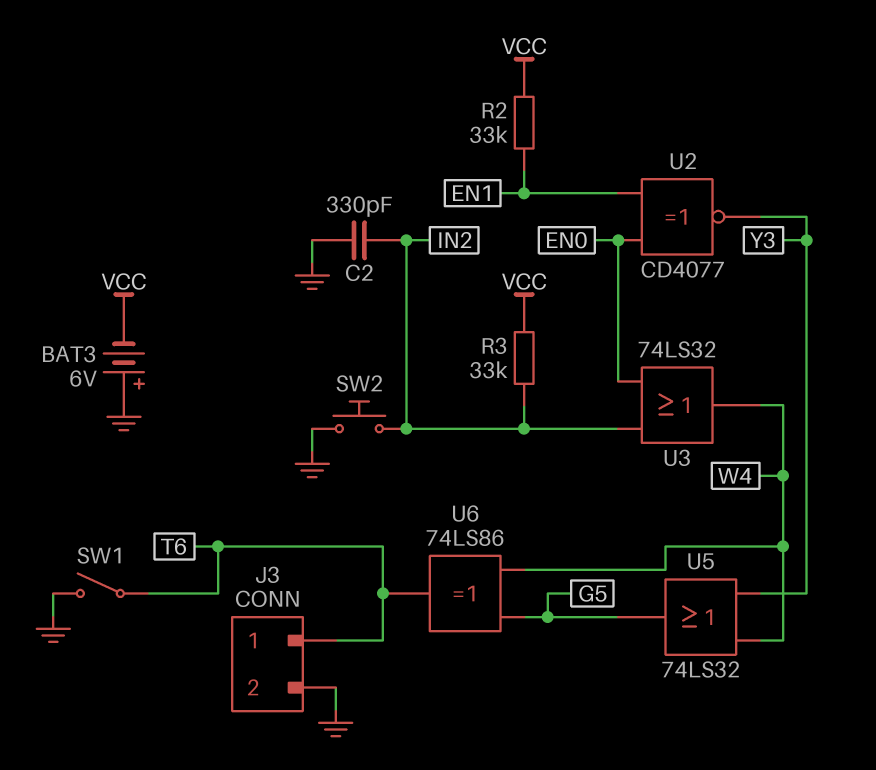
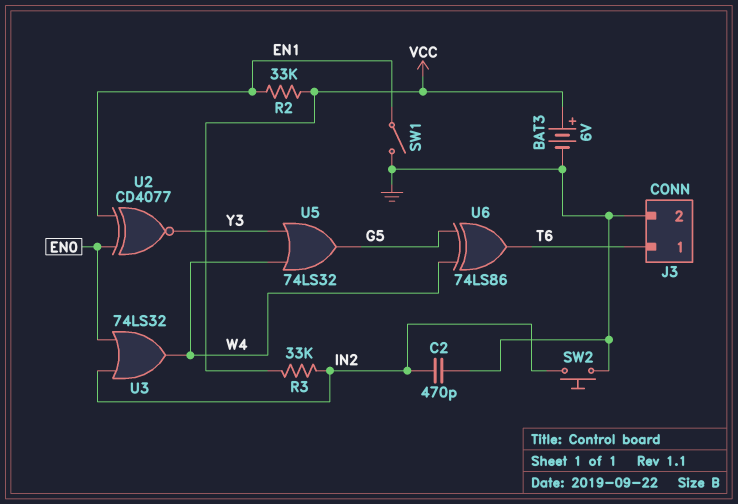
BAT3: 6V (plus GND, minus VCC) -> 6V (plus VCC, minus GND)
C2: 330pF (GND, IN2) -> 470pF (GND, IN2)
SW1: switch (GND, T6) -> switch (EN1, GND)

